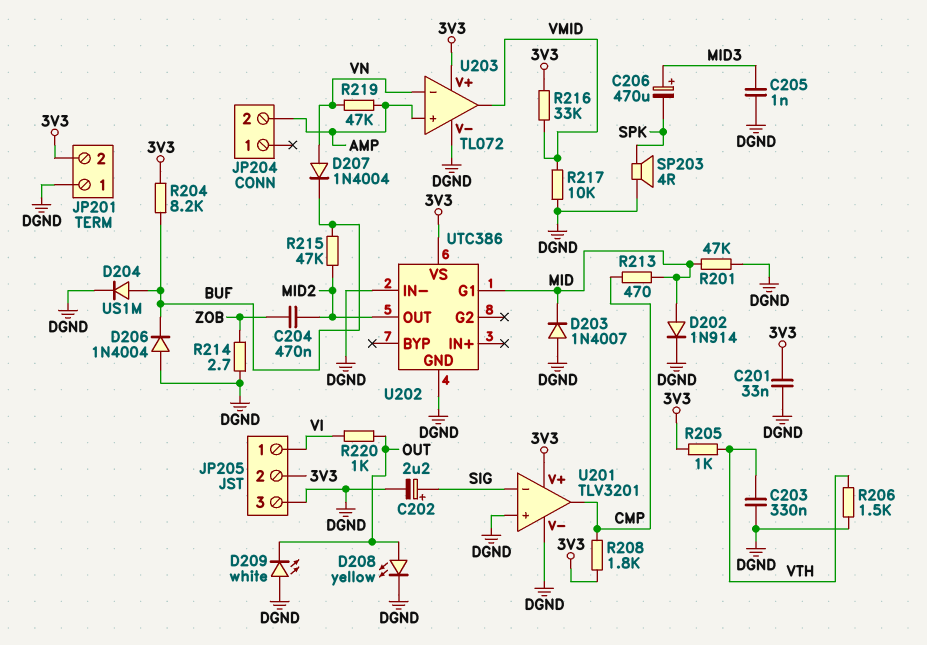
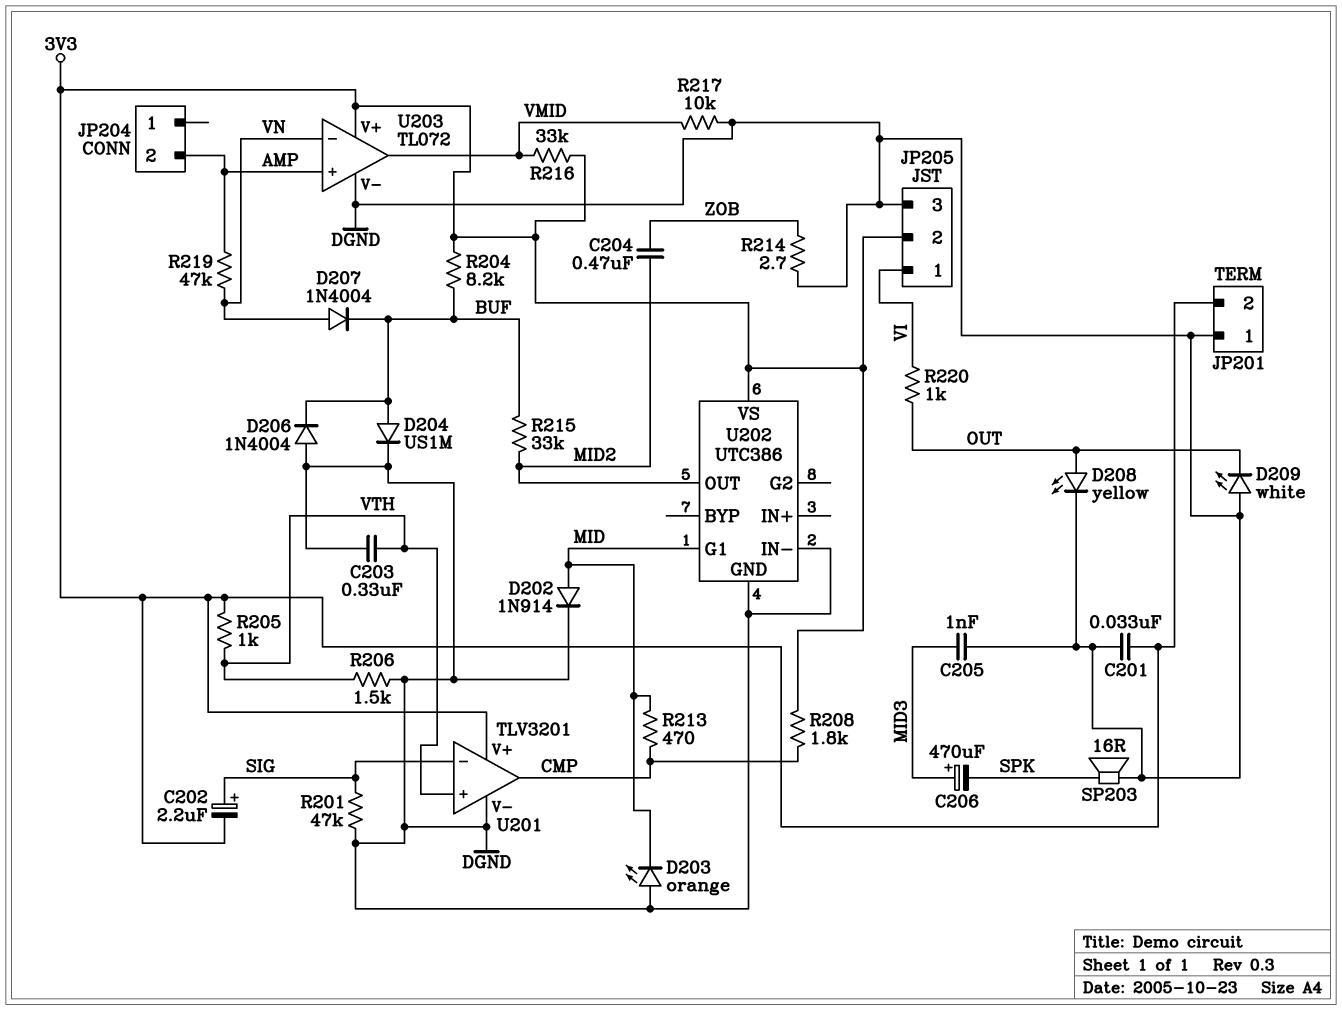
C202: 2.2uF (plus SIG, minus DGND) -> 2.2uF (plus SIG, minus 3V3)
D203: diode 1N4007 (A DGND, K MID) -> LED orange (A DGND, K MID)
R201: 47k (DGND, MID) -> 47k (DGND, SIG)
R215: 47k (BUF, MID2) -> 33k (BUF, MID2)
SP203: speaker 4R (DGND, SPK) -> speaker 16R (DGND, SPK)
U201 pin in+: DGND -> VTH

